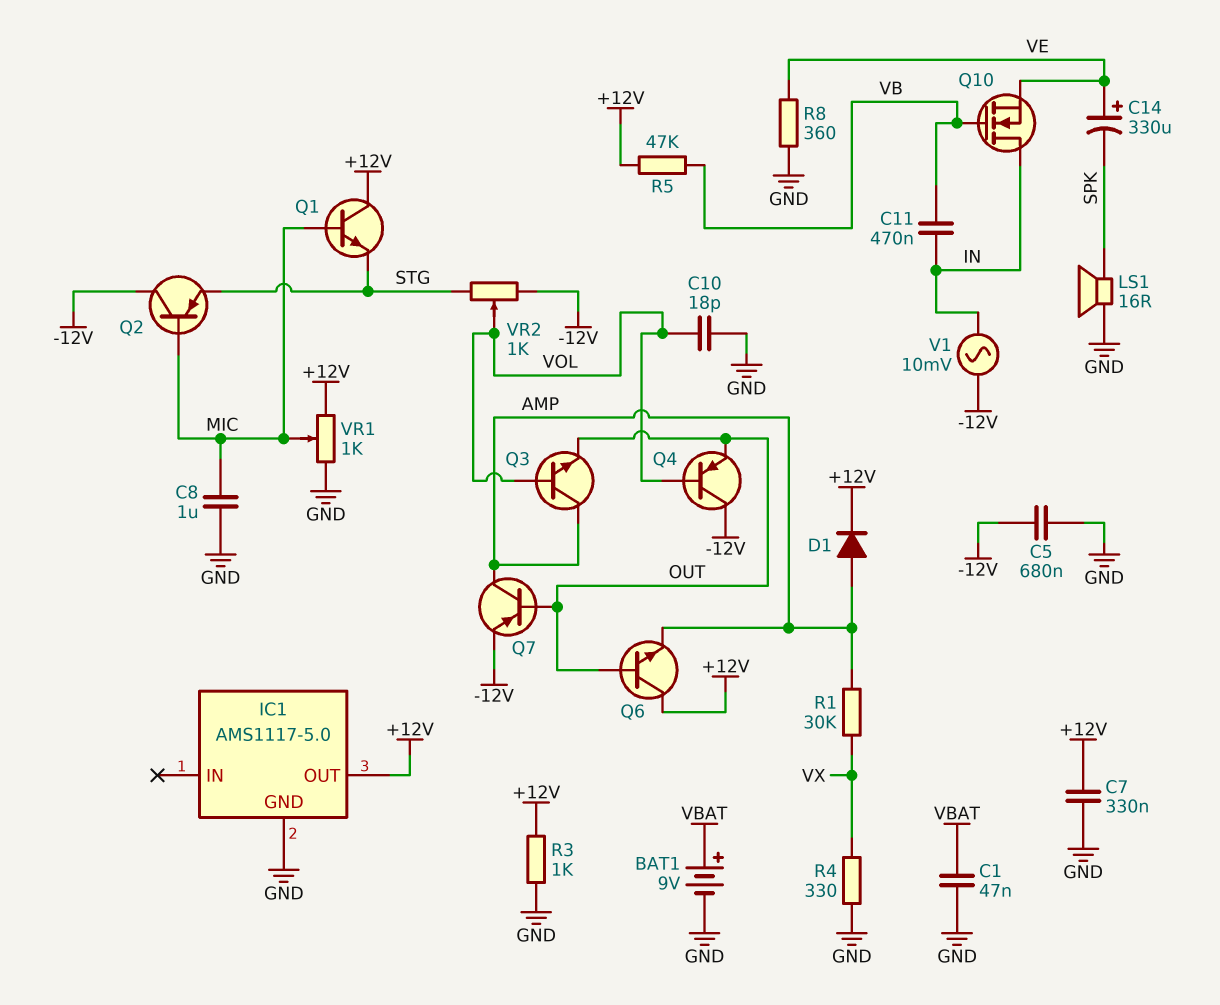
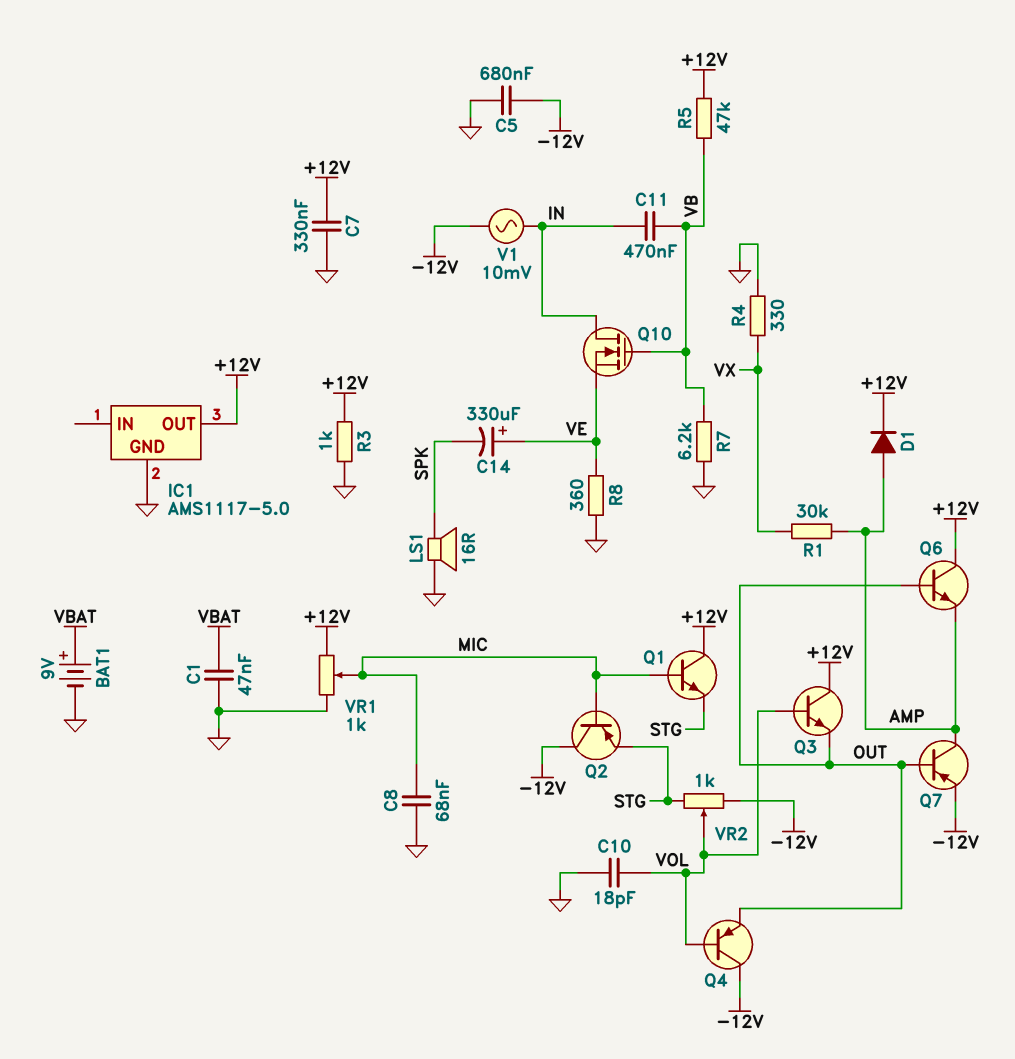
C8: 1uF (GND, MIC) -> 68nF (GND, MIC)
Q3: NPN (B VOL, C AMP, E OUT) -> NPN (B VOL, C +12V, E OUT)
R7: none -> 6.2k (GND, VB)

